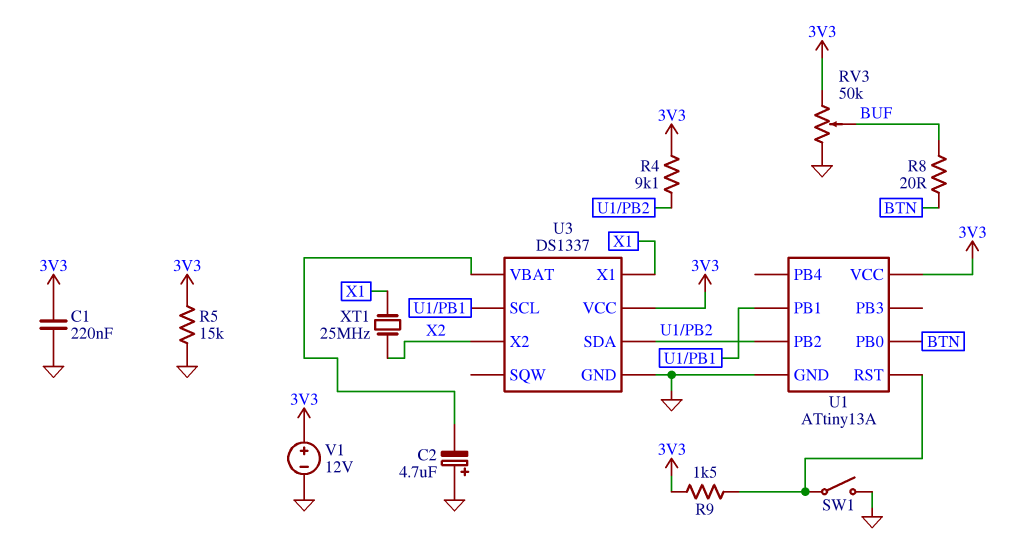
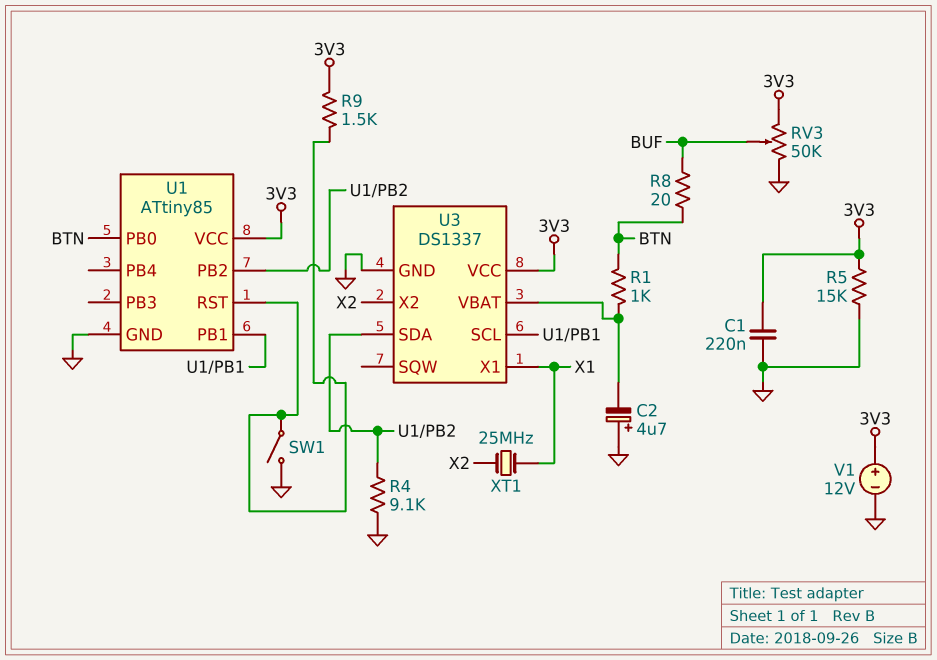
R1: none -> 1k (BTN, U3/VBAT)
R4: 9.1k (3V3, U1/PB2) -> 9.1k (GND, U1/PB2)
U1: ATtiny13A -> ATtiny85

